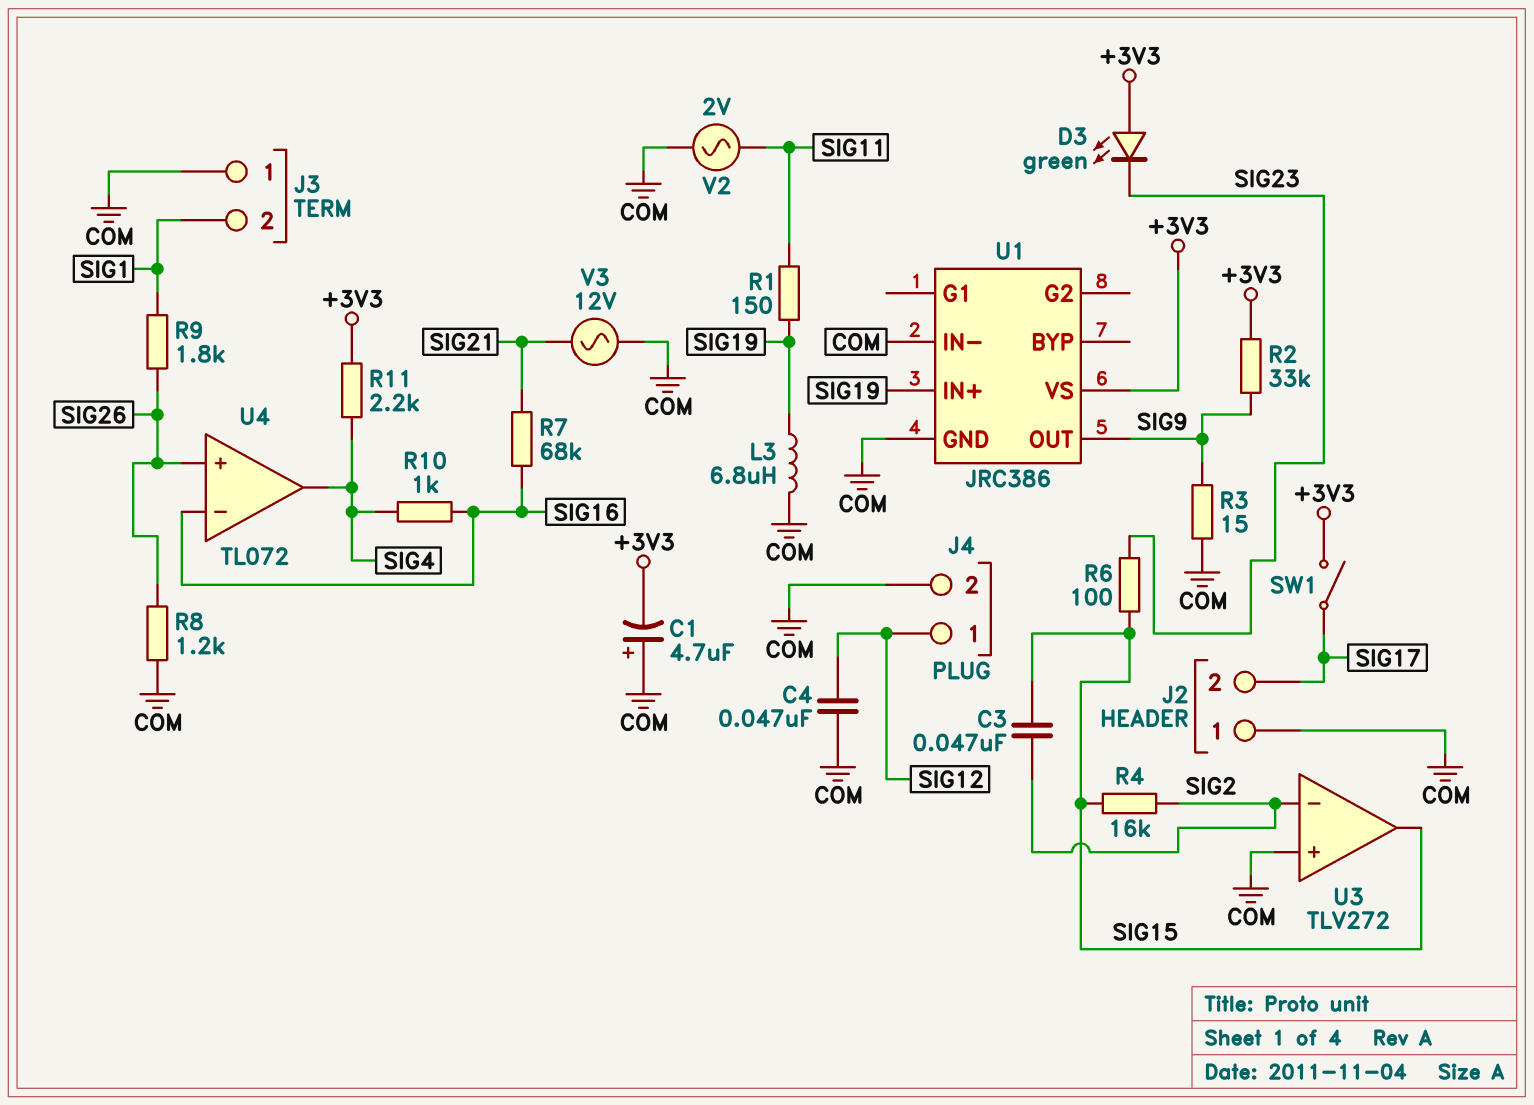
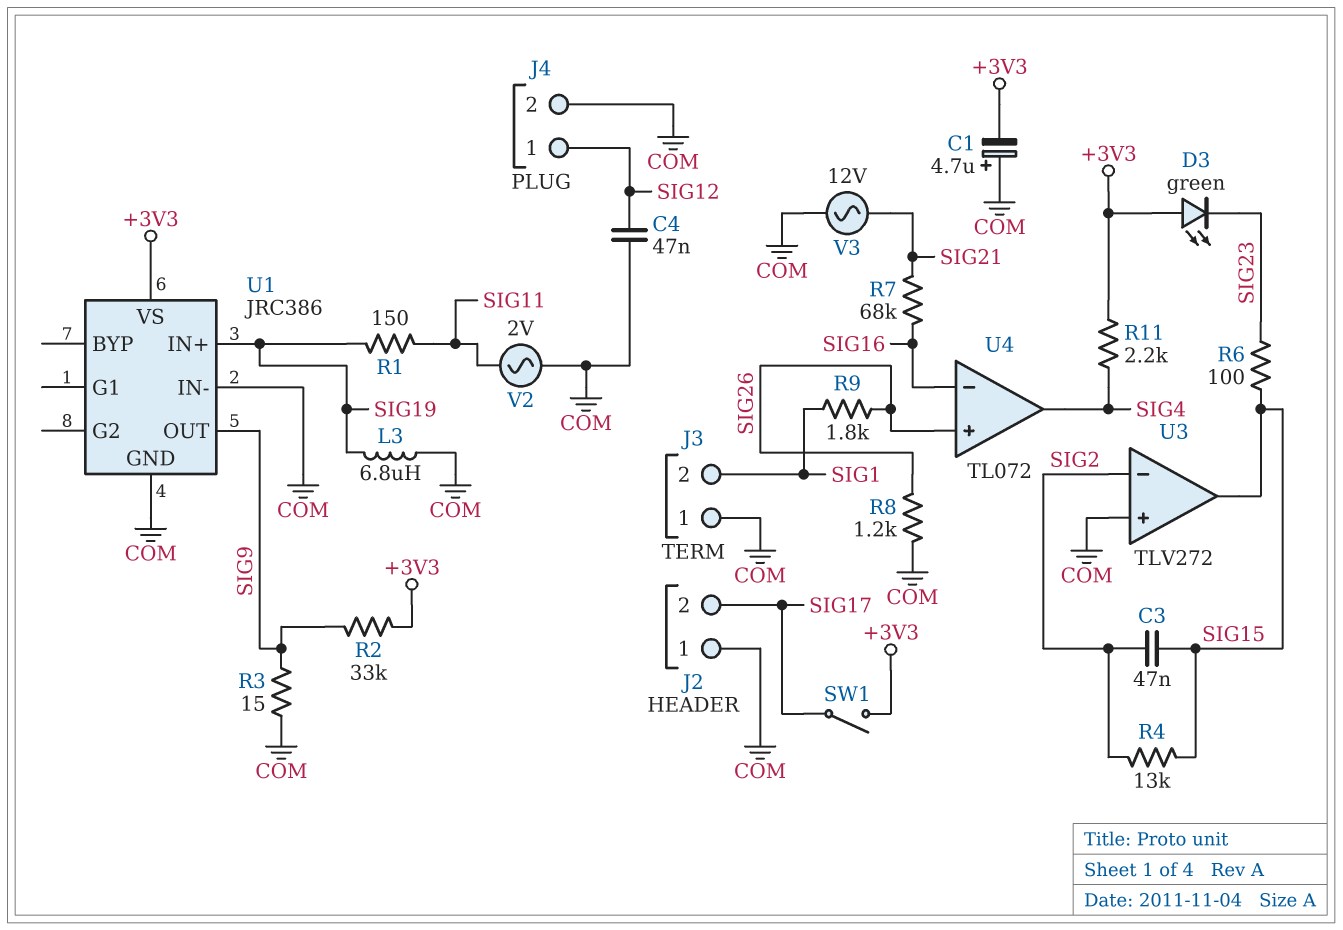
R4: 16k (SIG2, SIG15) -> 13k (SIG2, SIG15)
R10: 1k (SIG4, SIG16) -> none

